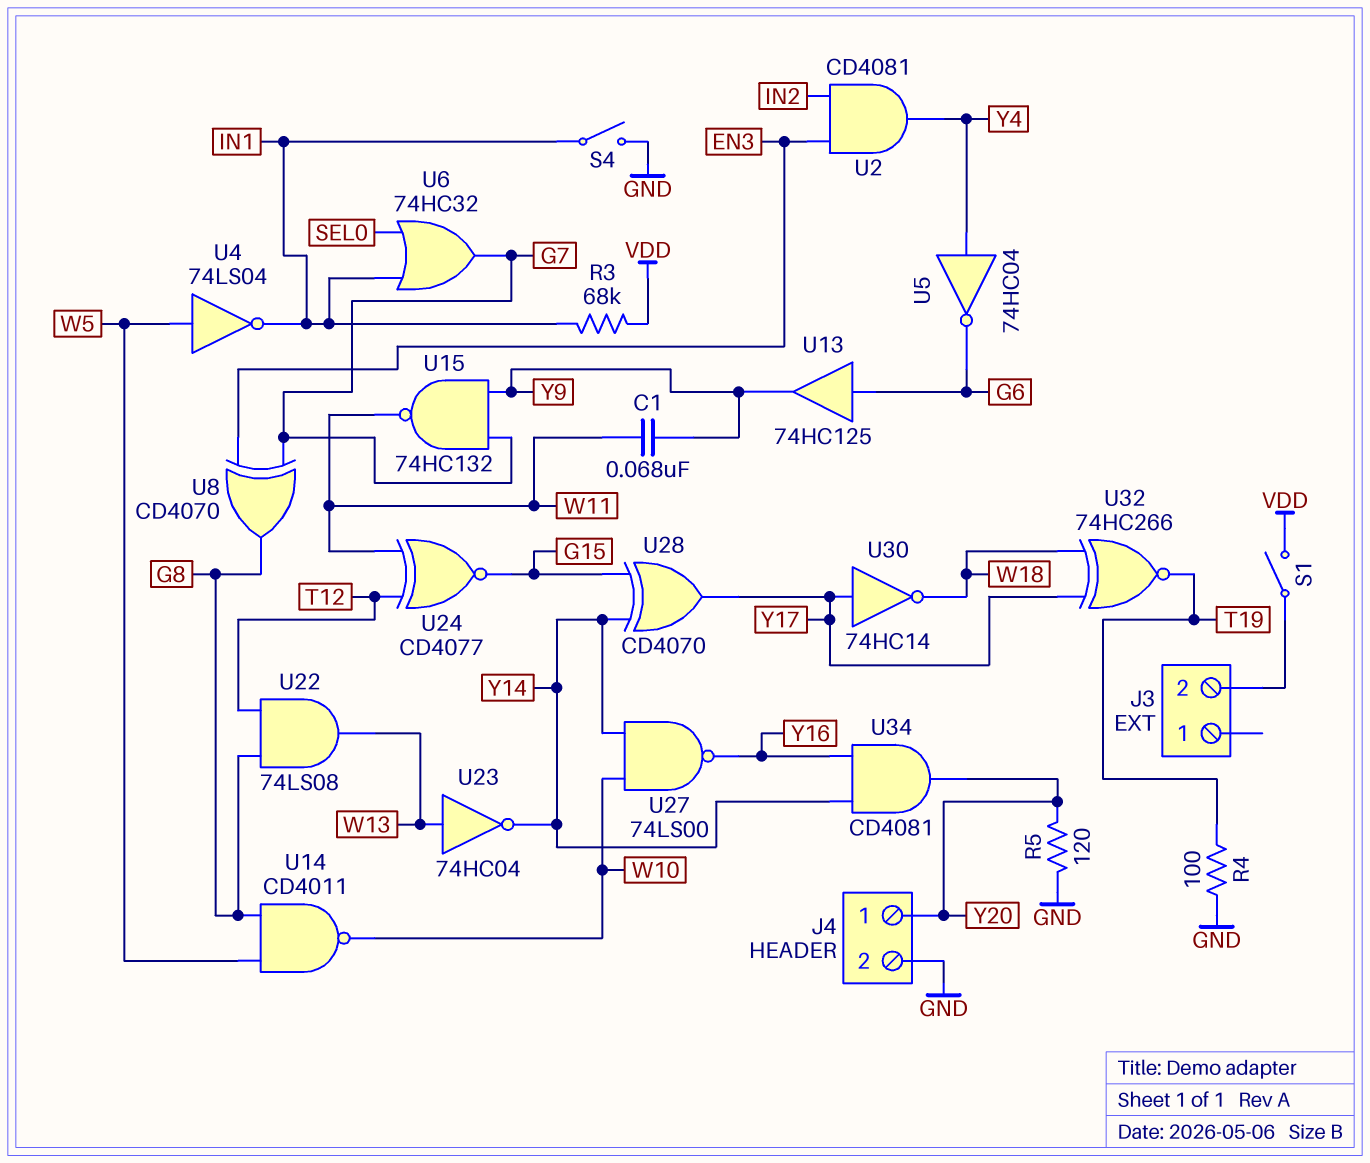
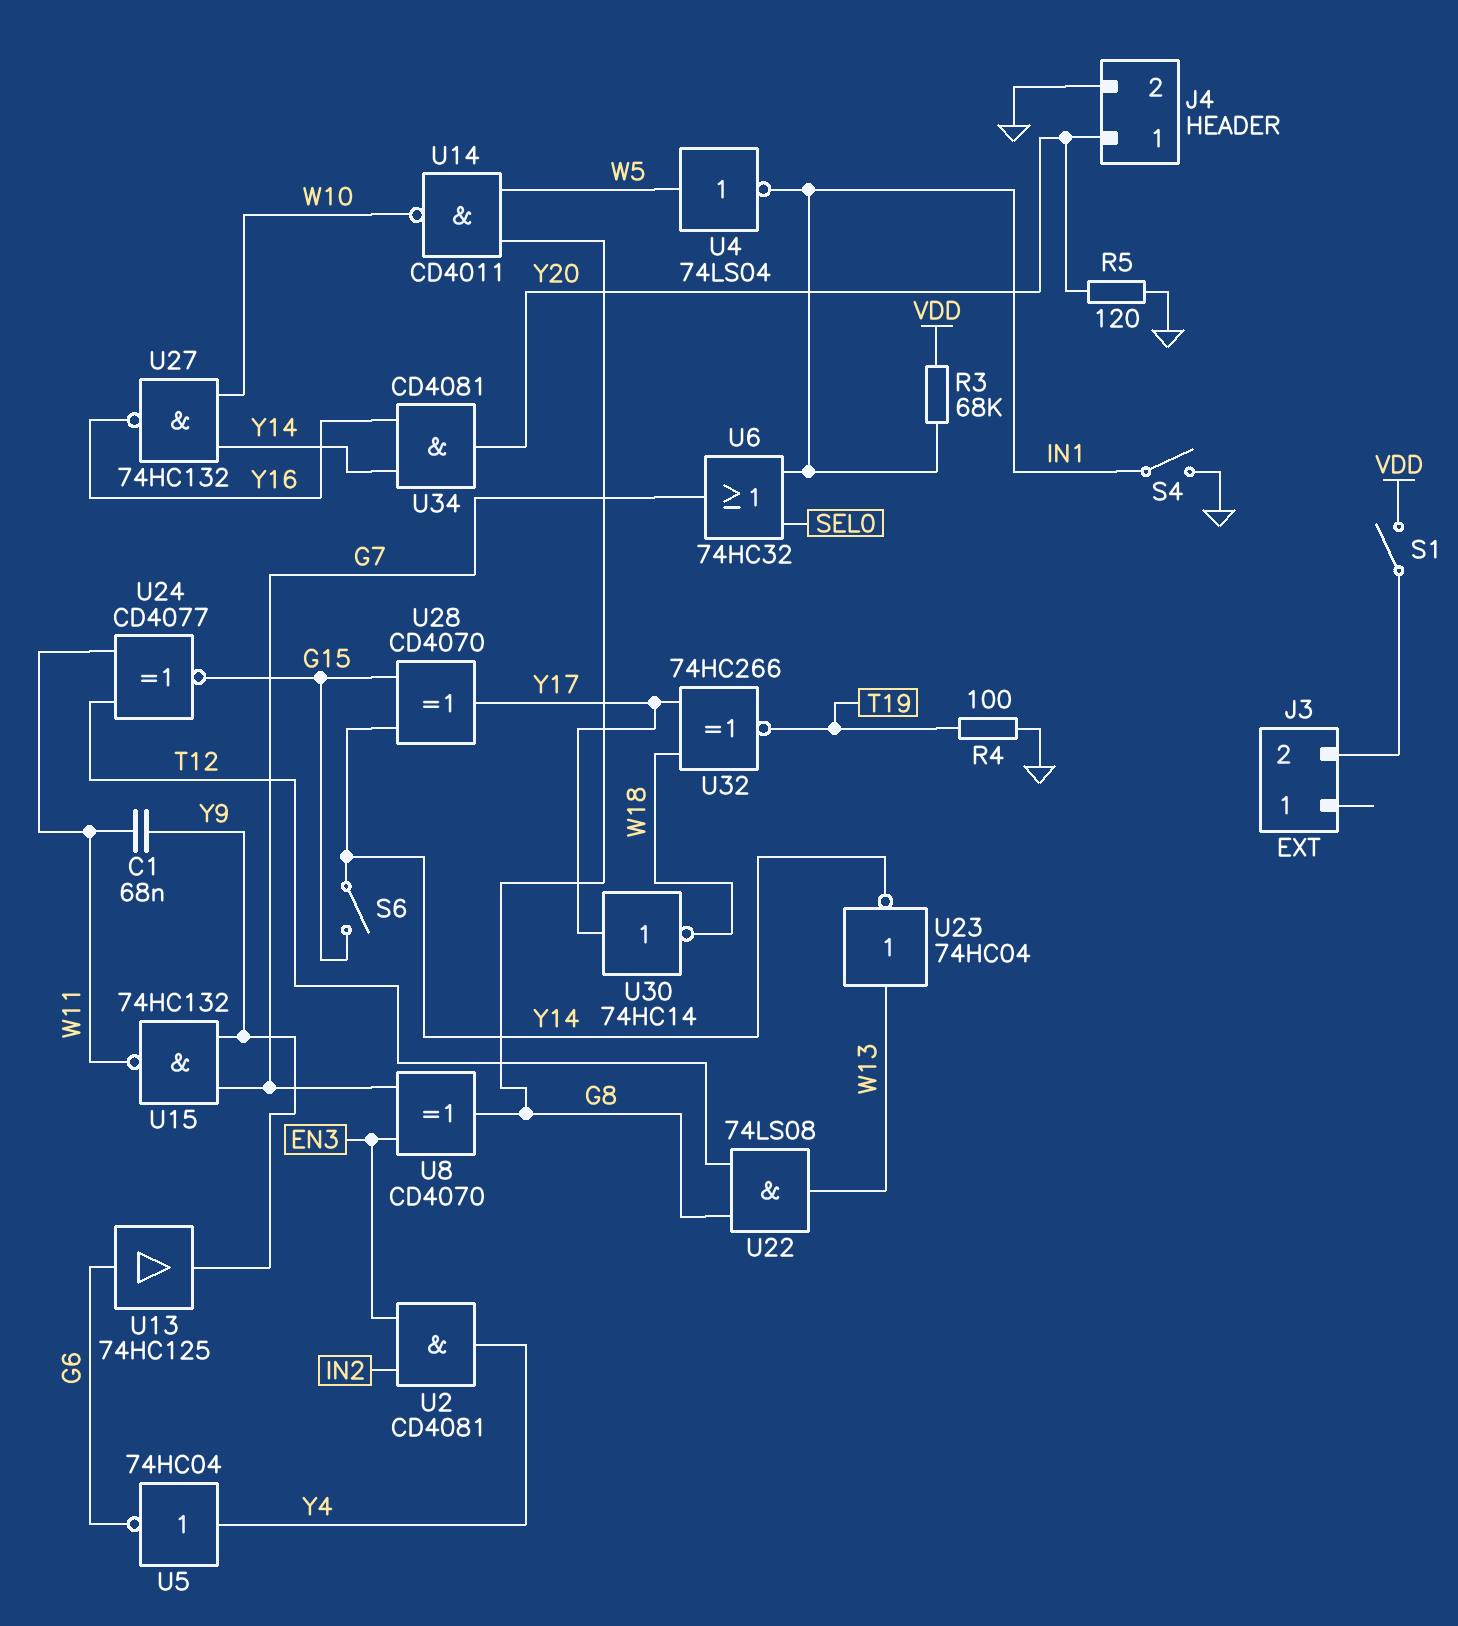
S6: none -> switch (G15, Y14)
U27: NAND 74LS00 (in W10, in Y14, out Y16) -> NAND 74HC132 (in W10, in Y14, out Y16)

